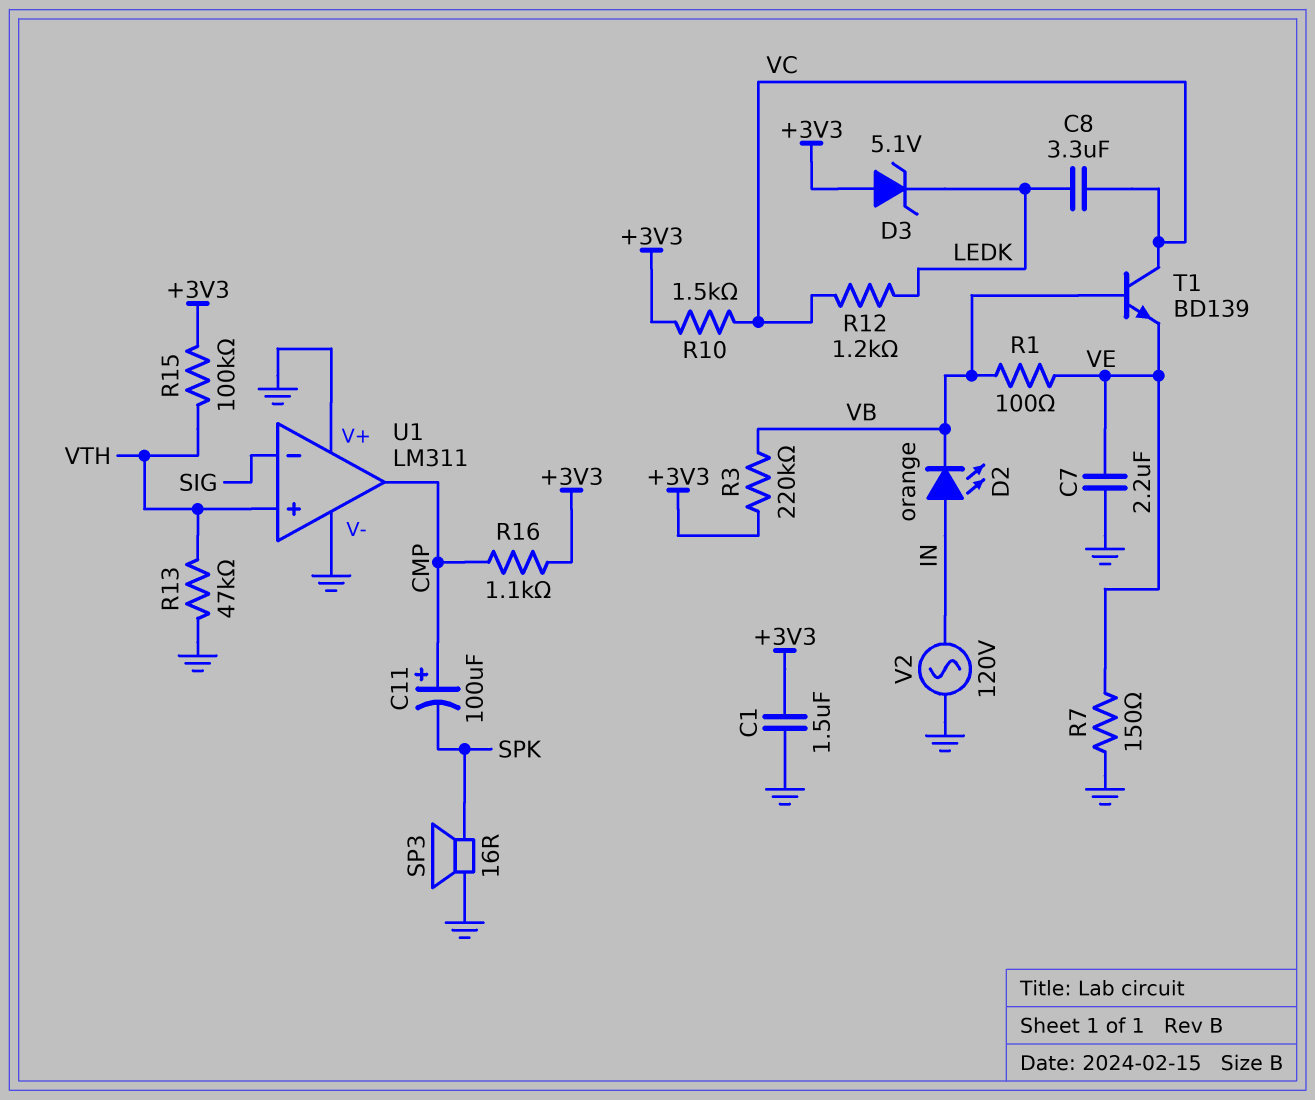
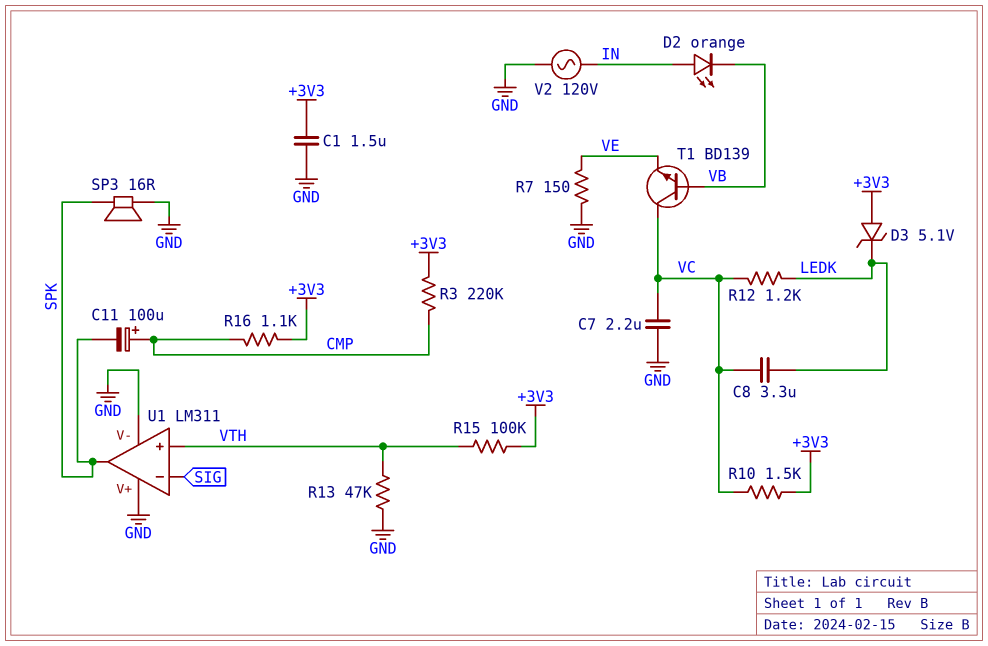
C7: 2.2uF (GND, VE) -> 2.2uF (GND, VC)
R1: 100 (VB, VE) -> none
R3: 220k (+3V3, VB) -> 220k (+3V3, CMP)
U1 pin out: CMP -> SPK

